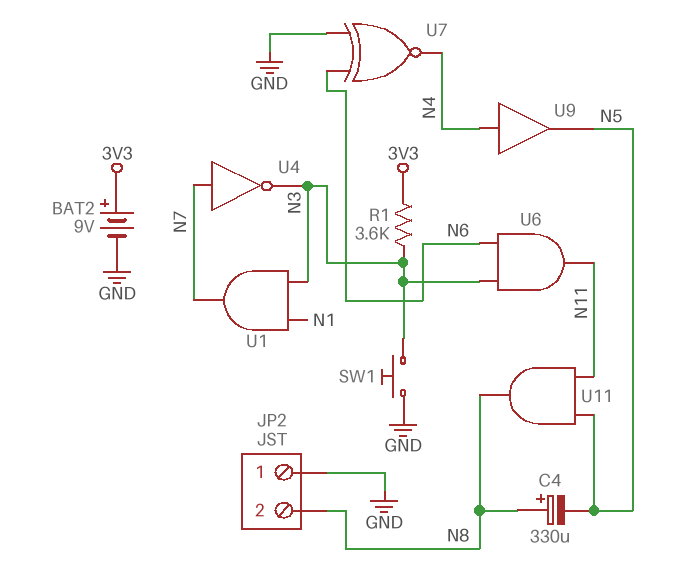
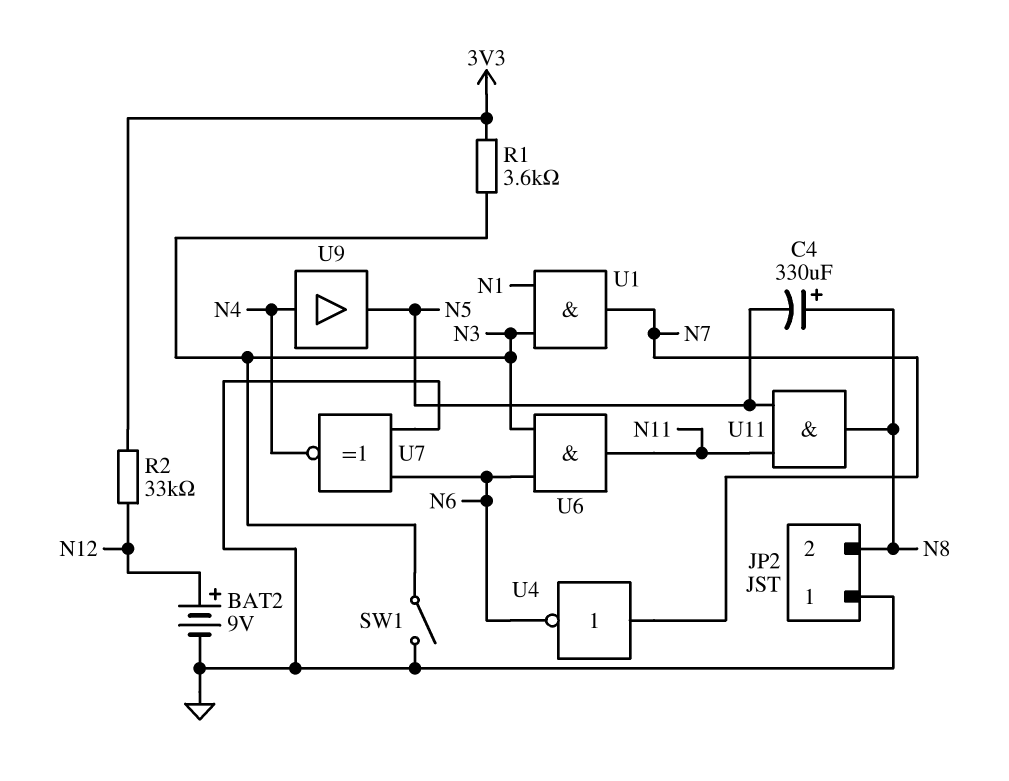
BAT2: 9V (plus 3V3, minus GND) -> 9V (plus N12, minus GND)
R2: none -> 33k (3V3, N12)
SW1: button (GND, N3) -> switch (GND, N3)
U4: NOT (in N7, out N3) -> NOT (in N7, out N6)

